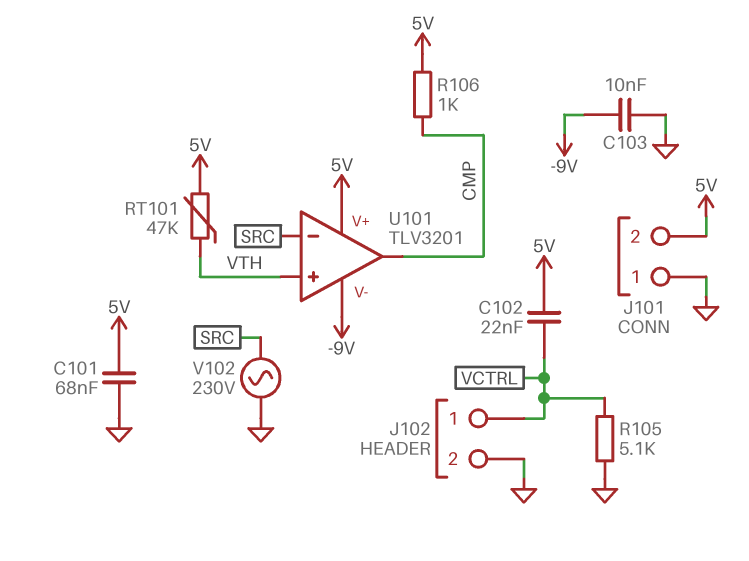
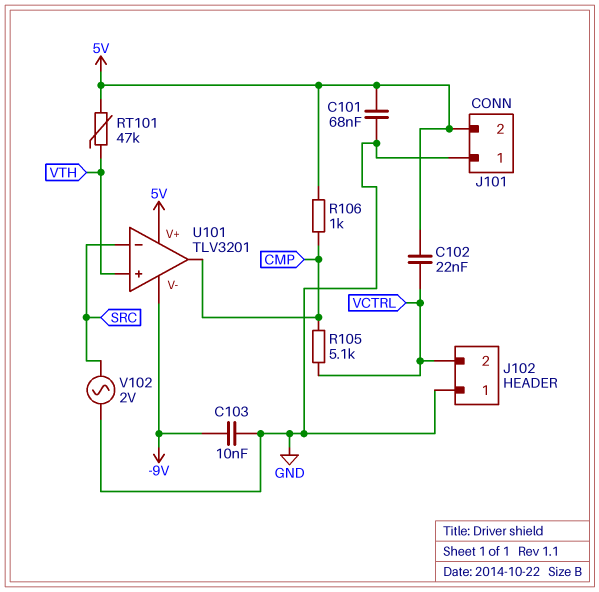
J102 pin 1: VCTRL -> GND
J102 pin 2: GND -> VCTRL
R105: 5.1k (GND, VCTRL) -> 5.1k (CMP, VCTRL)
V102: AC 230V (GND, SRC) -> AC 2V (GND, SRC)

